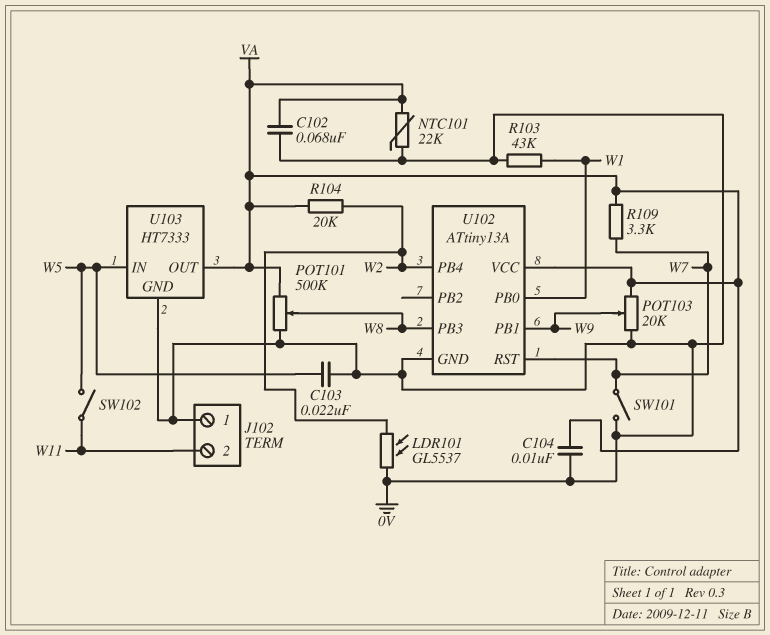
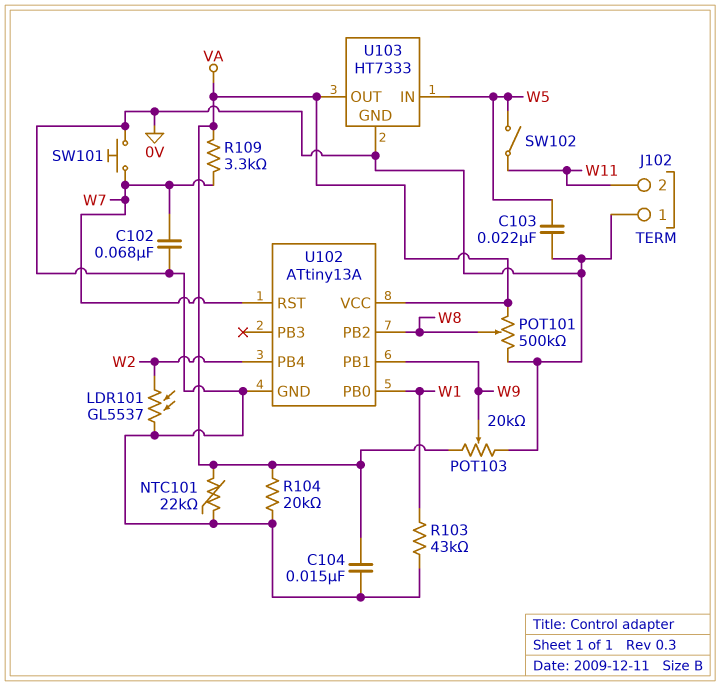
C102: 68nF (0V, VA) -> 68nF (0V, W7)
C104: 10nF (0V, VA) -> 15nF (0V, VA)
R104: 20k (VA, W2) -> 20k (0V, VA)
SW101: switch (0V, W7) -> button (0V, W7)
U102 pin PB2: none -> W8
U102 pin PB3: W8 -> none

